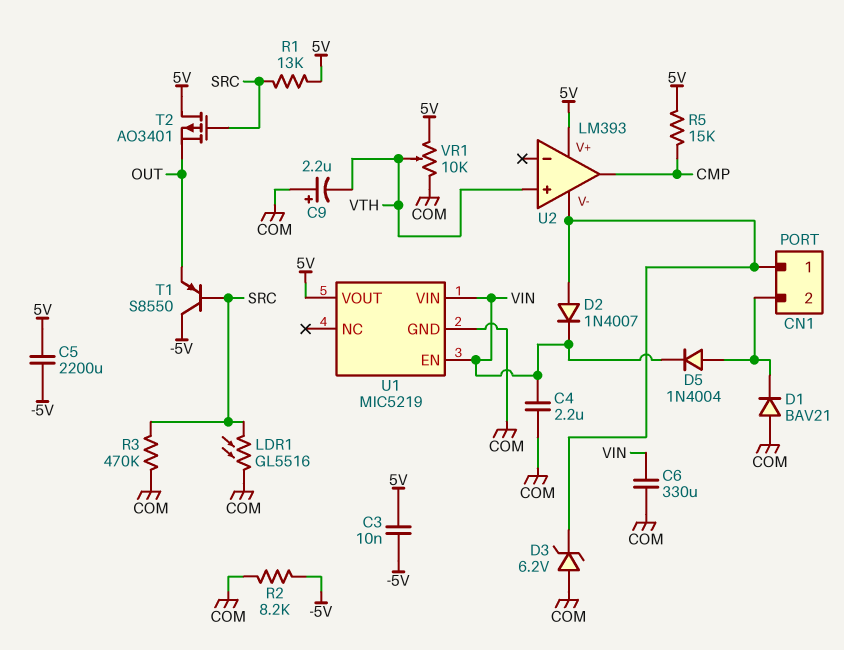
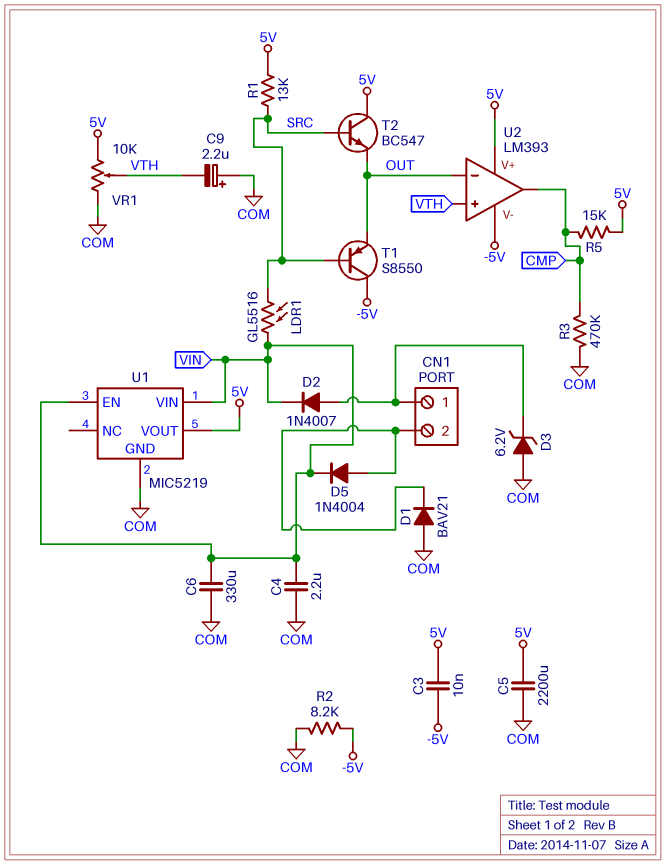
C5: 2200uF (-5V, 5V) -> 2200uF (5V, COM)
LDR1: GL5516 (COM, SRC) -> GL5516 (SRC, VIN)
R3: 470k (COM, SRC) -> 470k (CMP, COM)
T2: PMOS AO3401 (G SRC, D 5V, S OUT) -> NPN BC547 (B SRC, C 5V, E OUT)
U2 pin V-: CN1/1 -> -5V
U2 pin in-: none -> OUT

